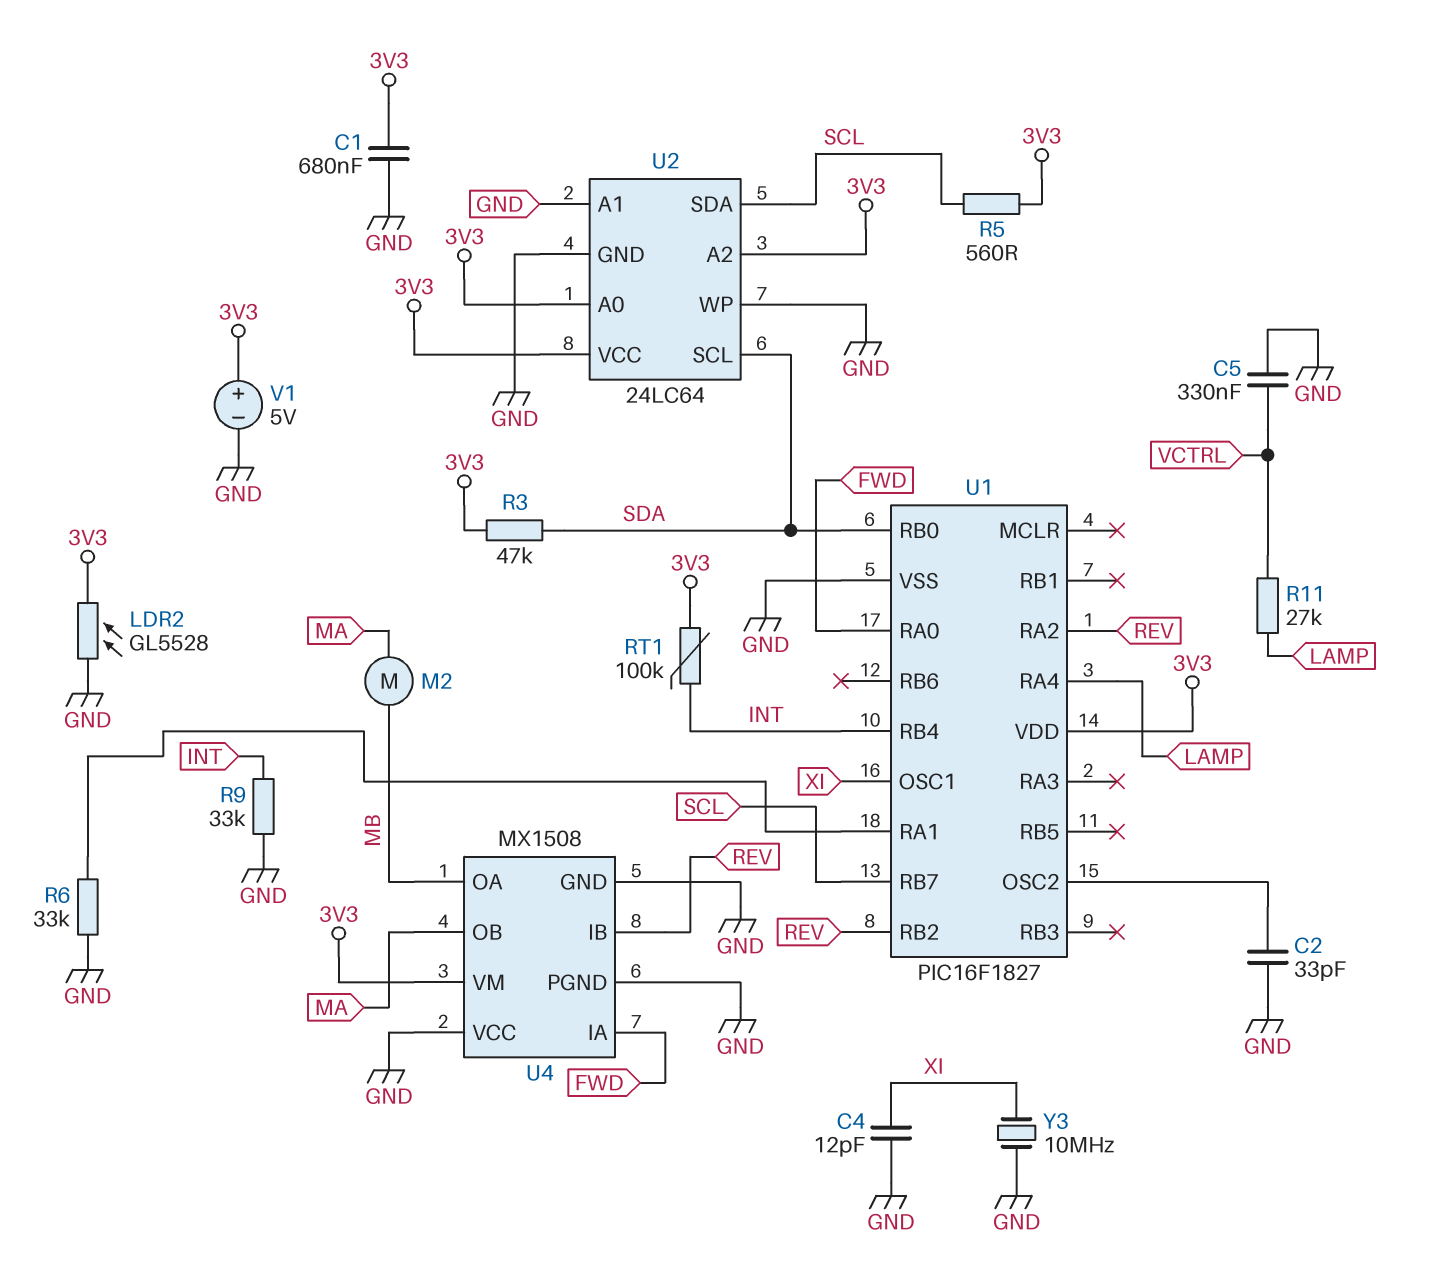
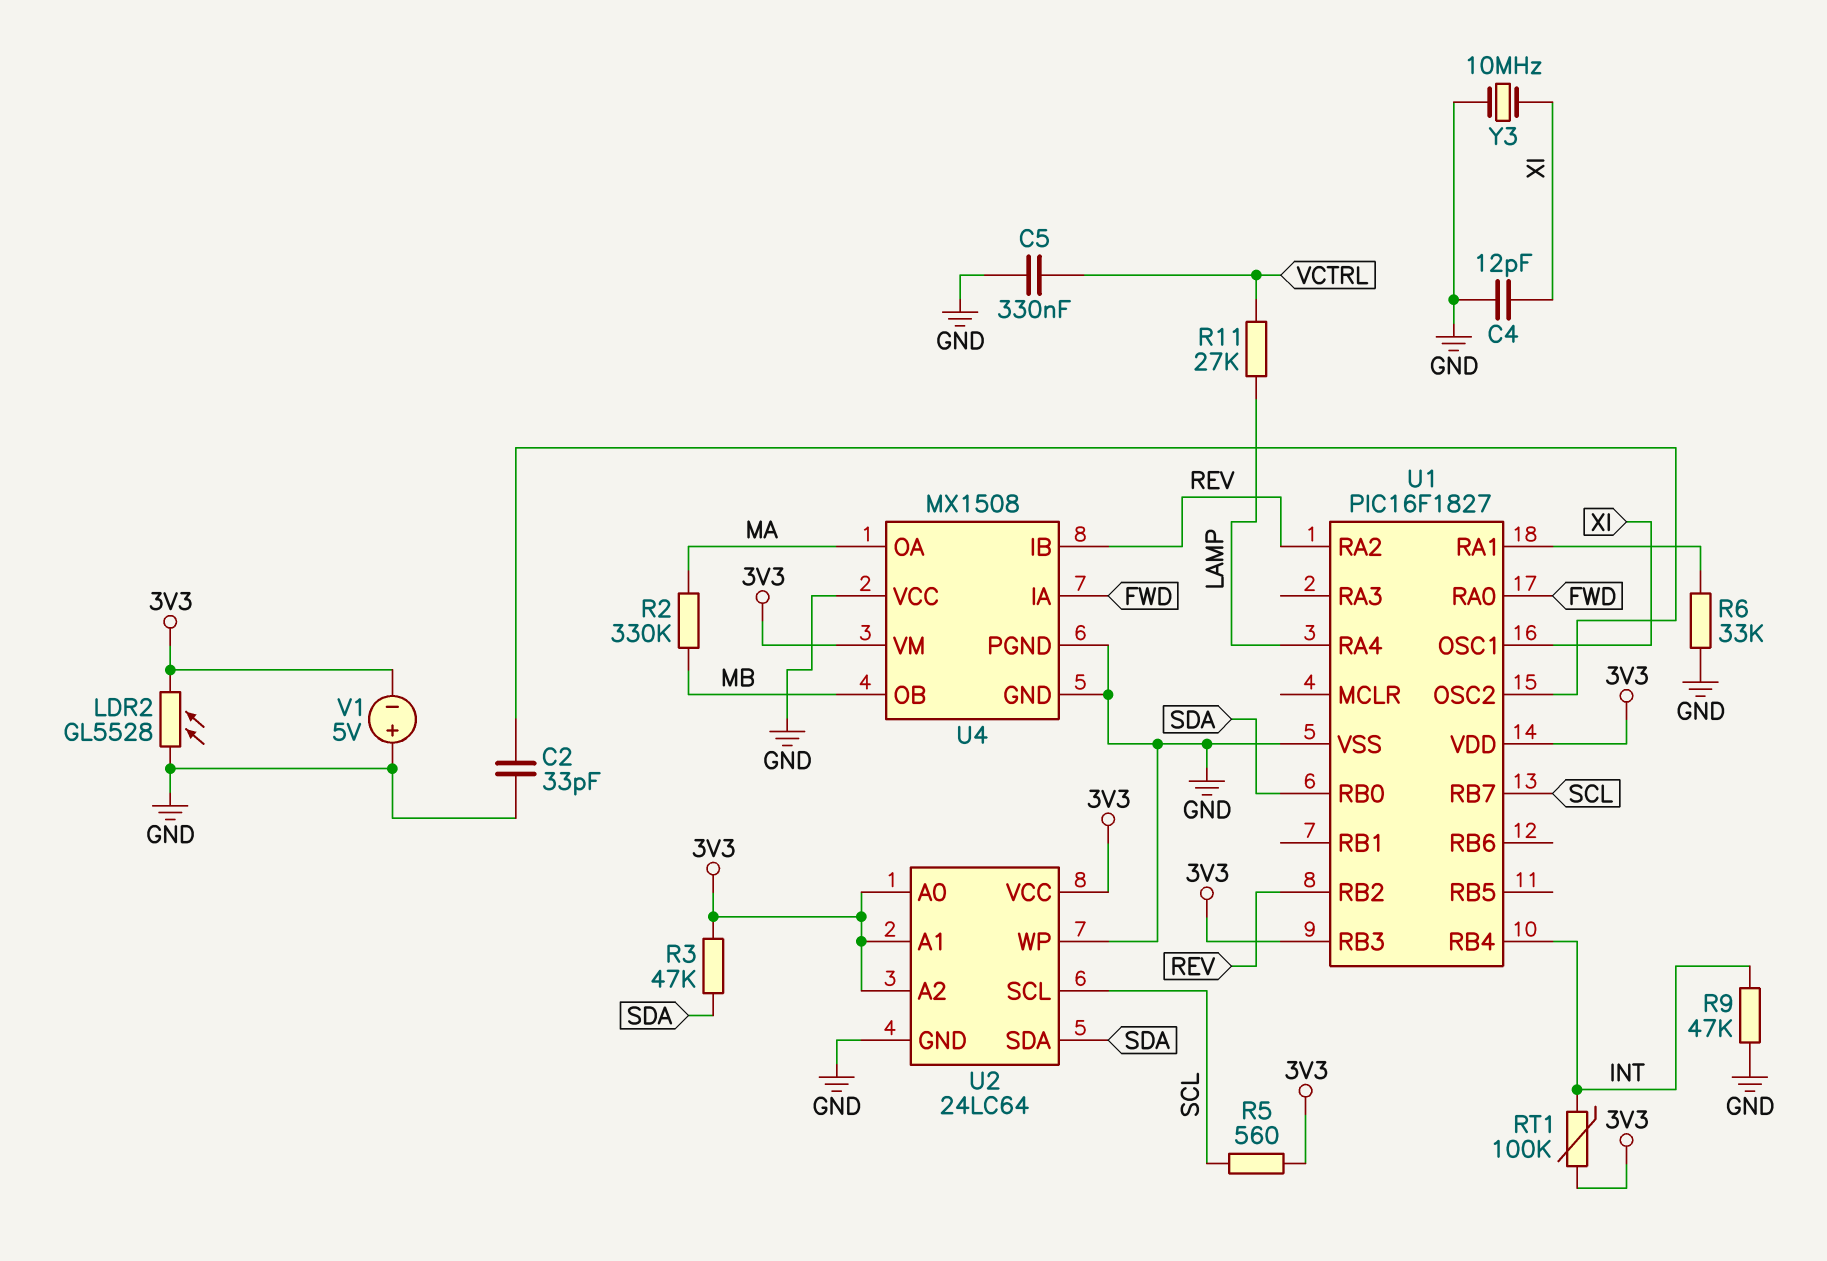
C1: 680nF (3V3, GND) -> none
M2: motor (MA, MB) -> none
R2: none -> 330k (MA, MB)
R9: 33k (GND, INT) -> 47k (GND, INT)
U1 pin RB3: none -> 3V3
U2 pin A1: GND -> 3V3
U2 pin SCL: SDA -> SCL
U2 pin SDA: SCL -> SDA
U4 pin OA: MB -> MA
U4 pin OB: MA -> MB
V1: 5V (plus 3V3, minus GND) -> 5V (plus GND, minus 3V3)

